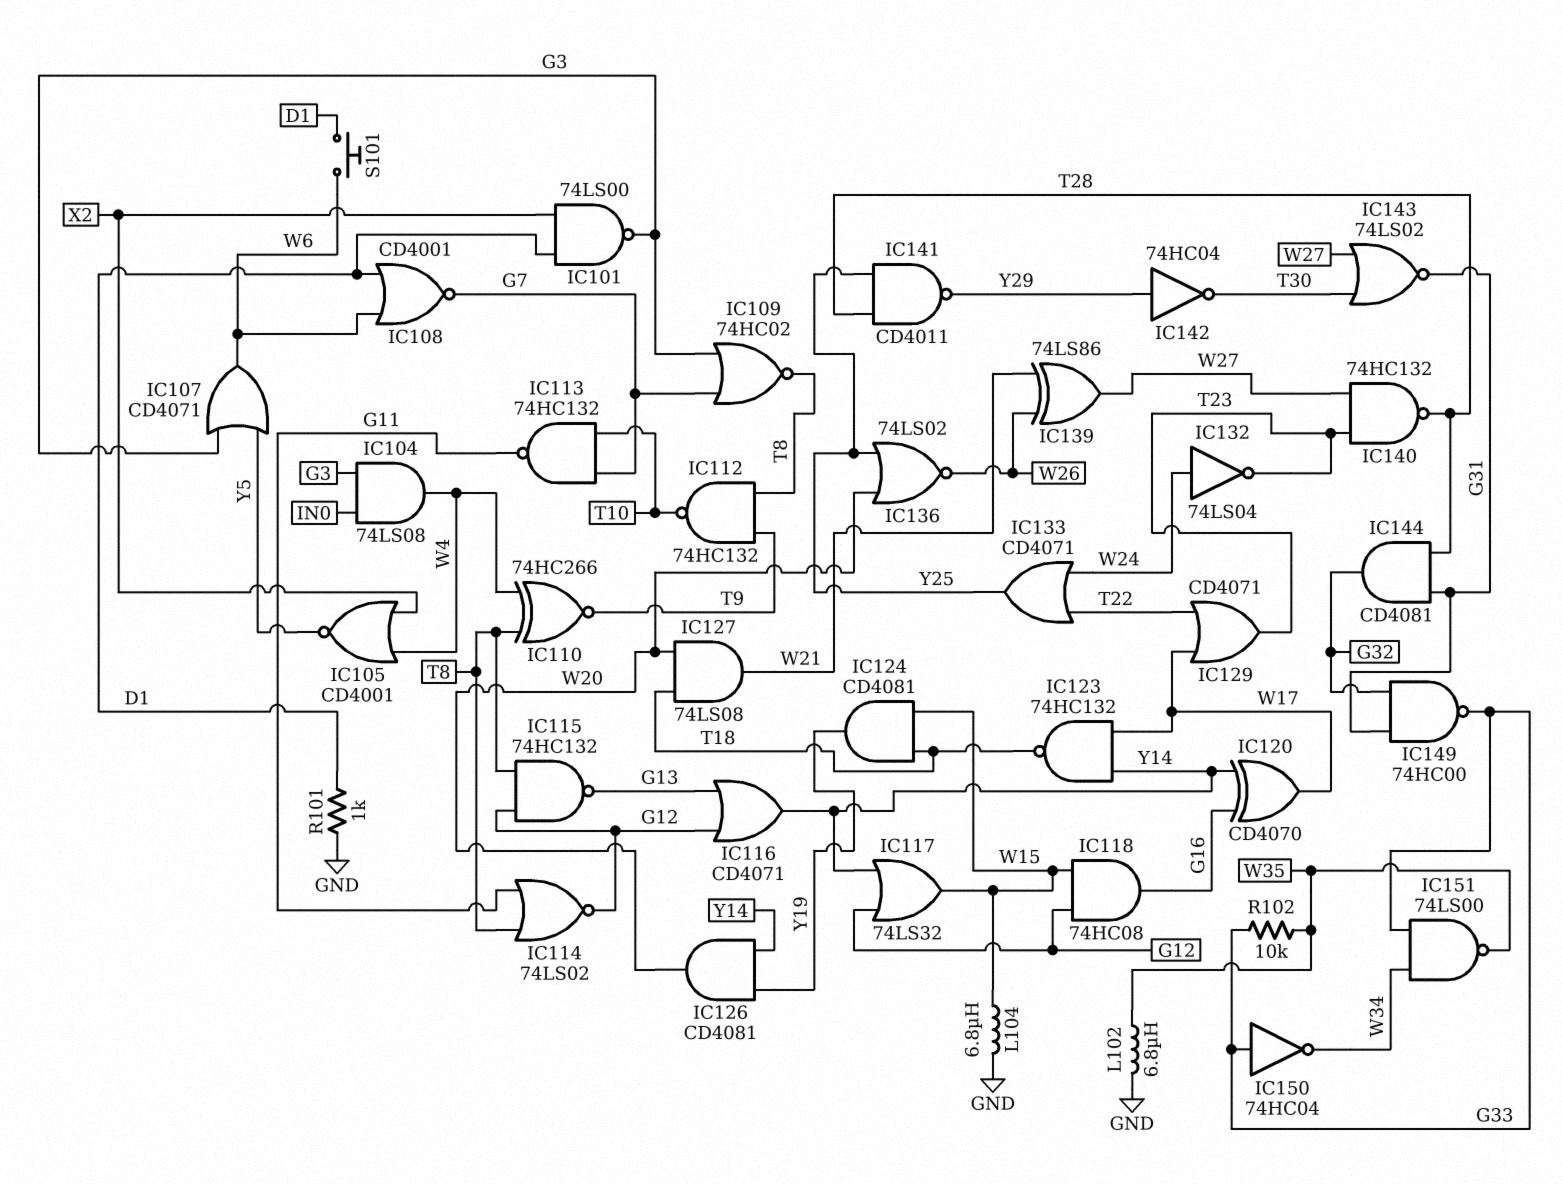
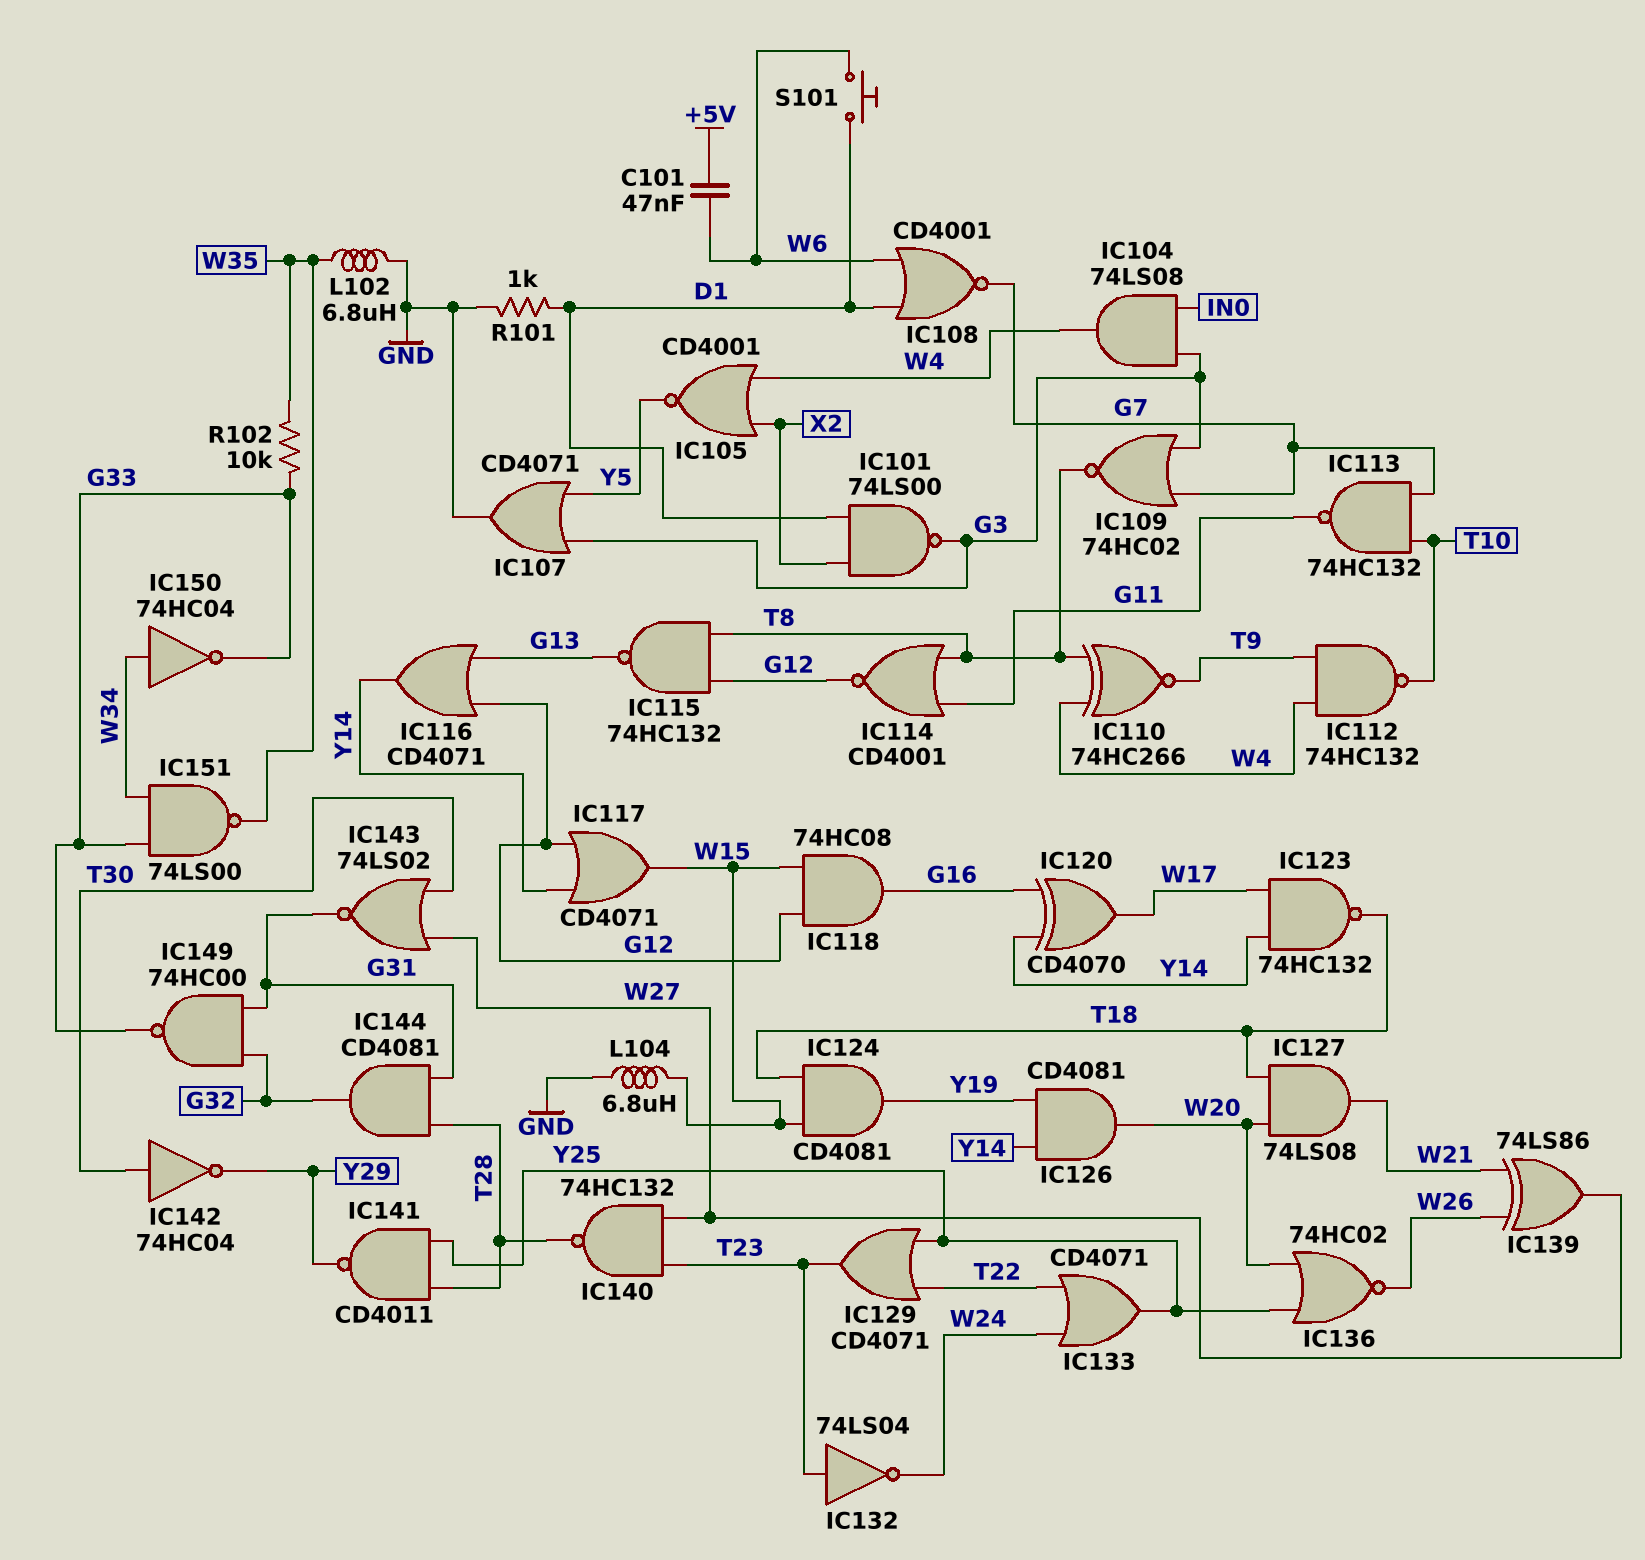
C101: none -> 47nF (+5V, W6)
IC107: OR CD4071 (in G3, in Y5, out W6) -> OR CD4071 (in G3, in Y5, out GND)
IC112: NAND 74HC132 (in T8, in T9, out T10) -> NAND 74HC132 (in T9, in W4, out T10)
IC114: NOR 74LS02 (in G11, in T8, out G12) -> NOR CD4001 (in G11, in T8, out G12)
IC117: OR 74LS32 (in G12, in Y14, out W15) -> OR CD4071 (in G12, in Y14, out W15)
IC129: OR CD4071 (in T22, in W17, out T23) -> OR CD4071 (in T22, in Y25, out T23)
IC132: NOT 74LS04 (in W24, out T23) -> NOT 74LS04 (in T23, out W24)
IC136: NOR 74LS02 (in W20, in Y25, out W26) -> NOR 74HC02 (in W20, in Y25, out W26)
IC142: NOT 74HC04 (in Y29, out T30) -> NOT 74HC04 (in T30, out Y29)
IC150: NOT 74HC04 (in G33, out W34) -> NOT 74HC04 (in W34, out G33)

